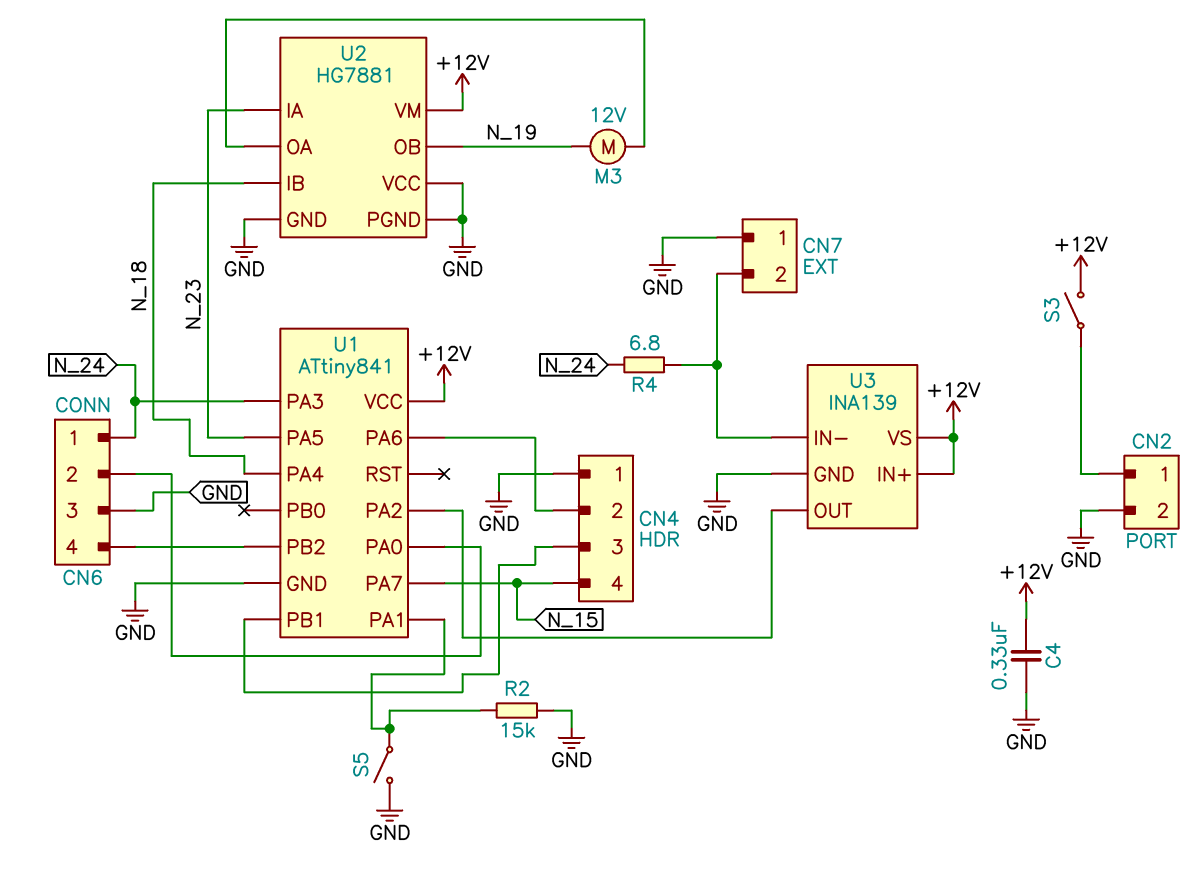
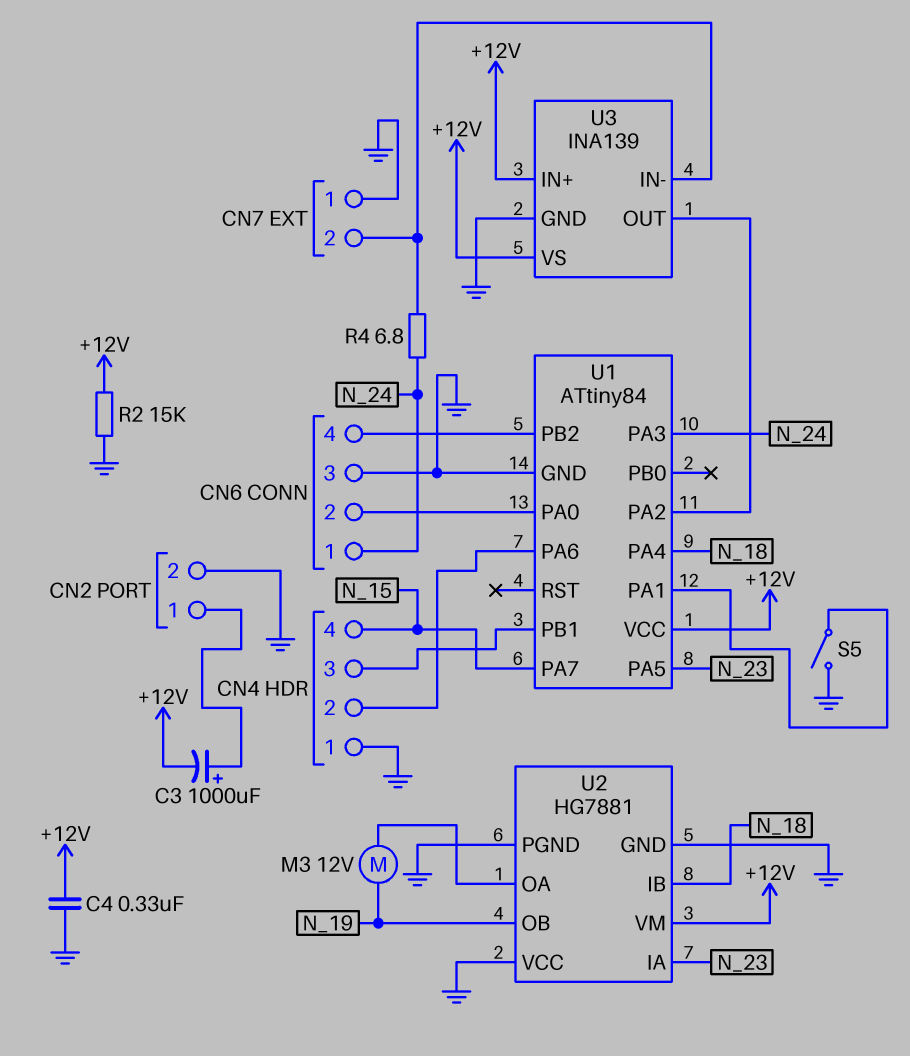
C3: none -> 1000uF (plus CN2/1, minus +12V)
R2: 15k (GND, U1/PA1) -> 15k (+12V, GND)
S3: switch (+12V, CN2/1) -> none
U1: ATtiny841 -> ATtiny84

